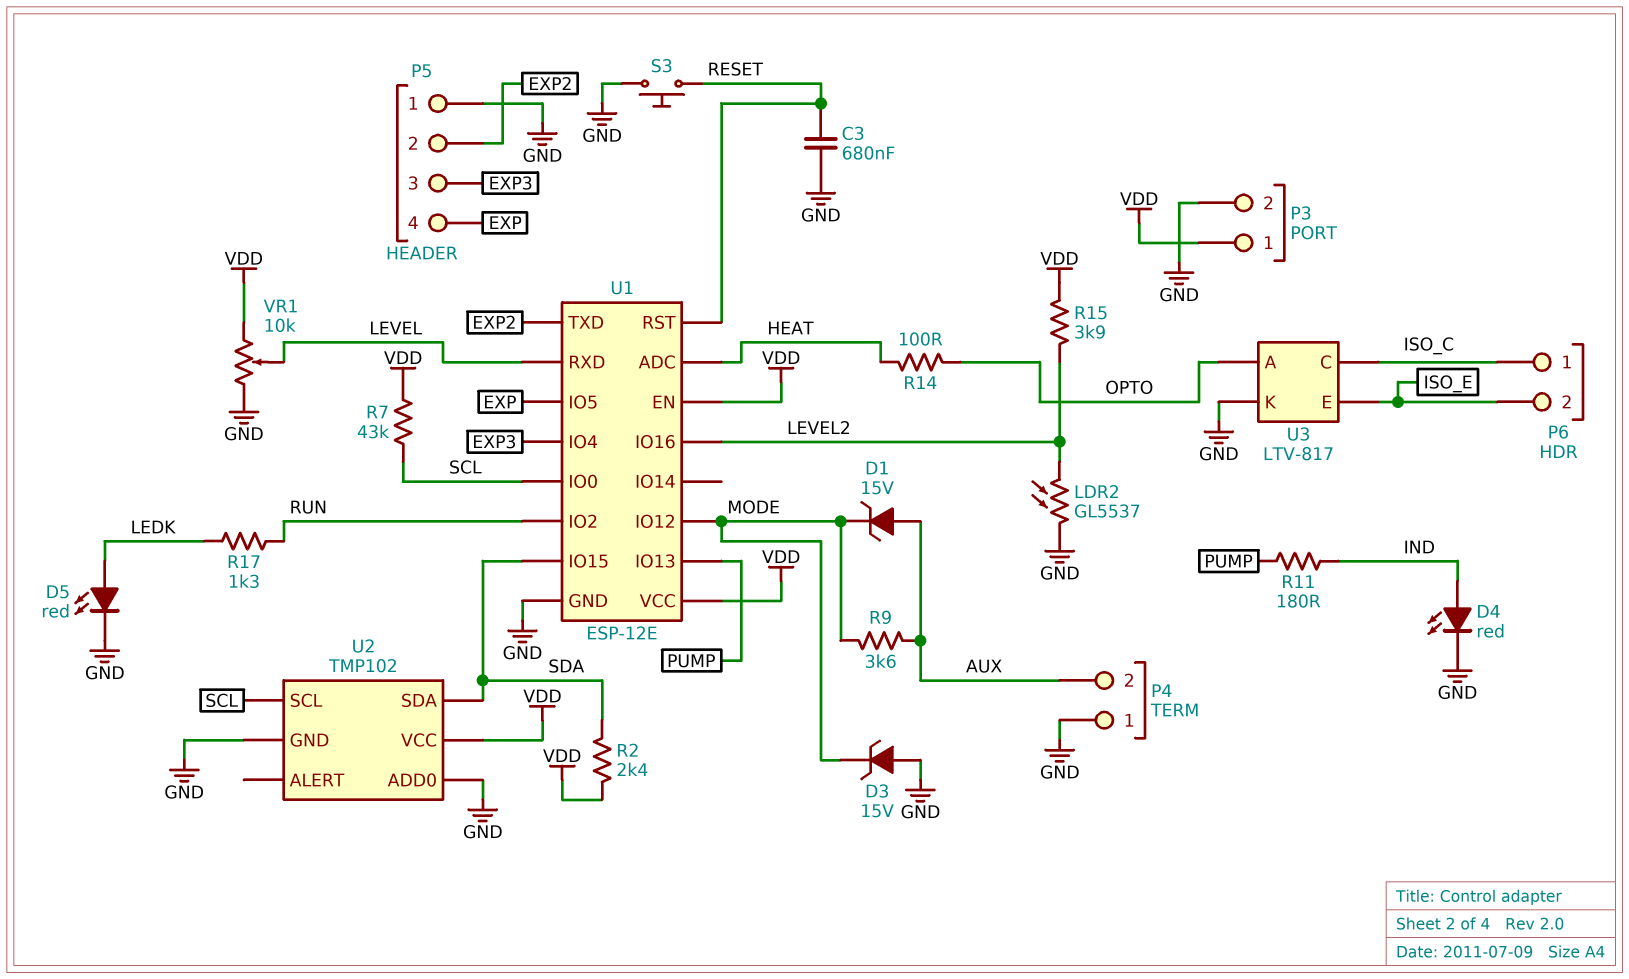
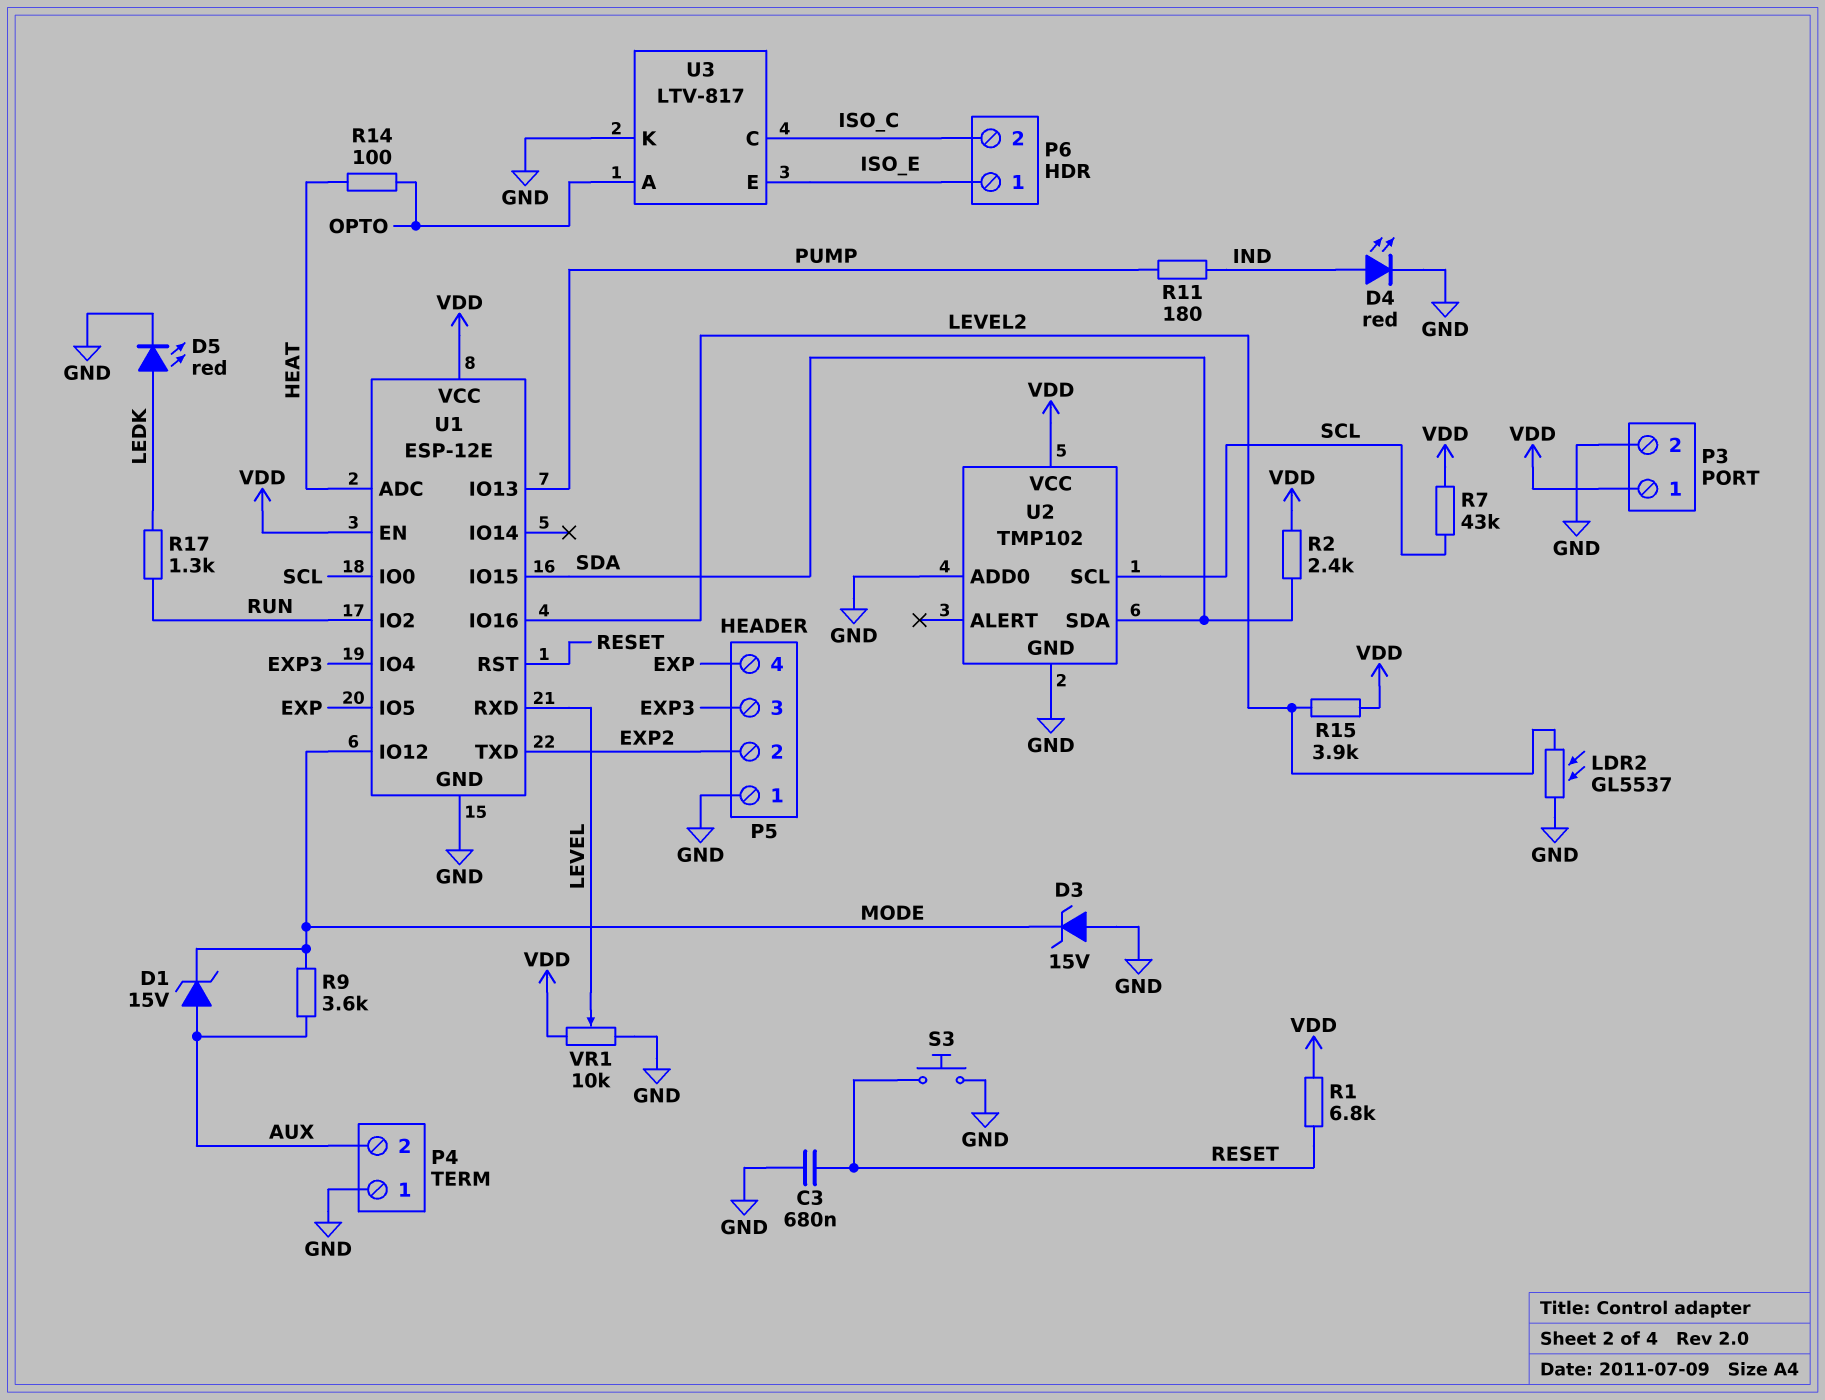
P6 pin 1: ISO_C -> ISO_E
P6 pin 2: ISO_E -> ISO_C
R1: none -> 6.8k (RESET, VDD)

